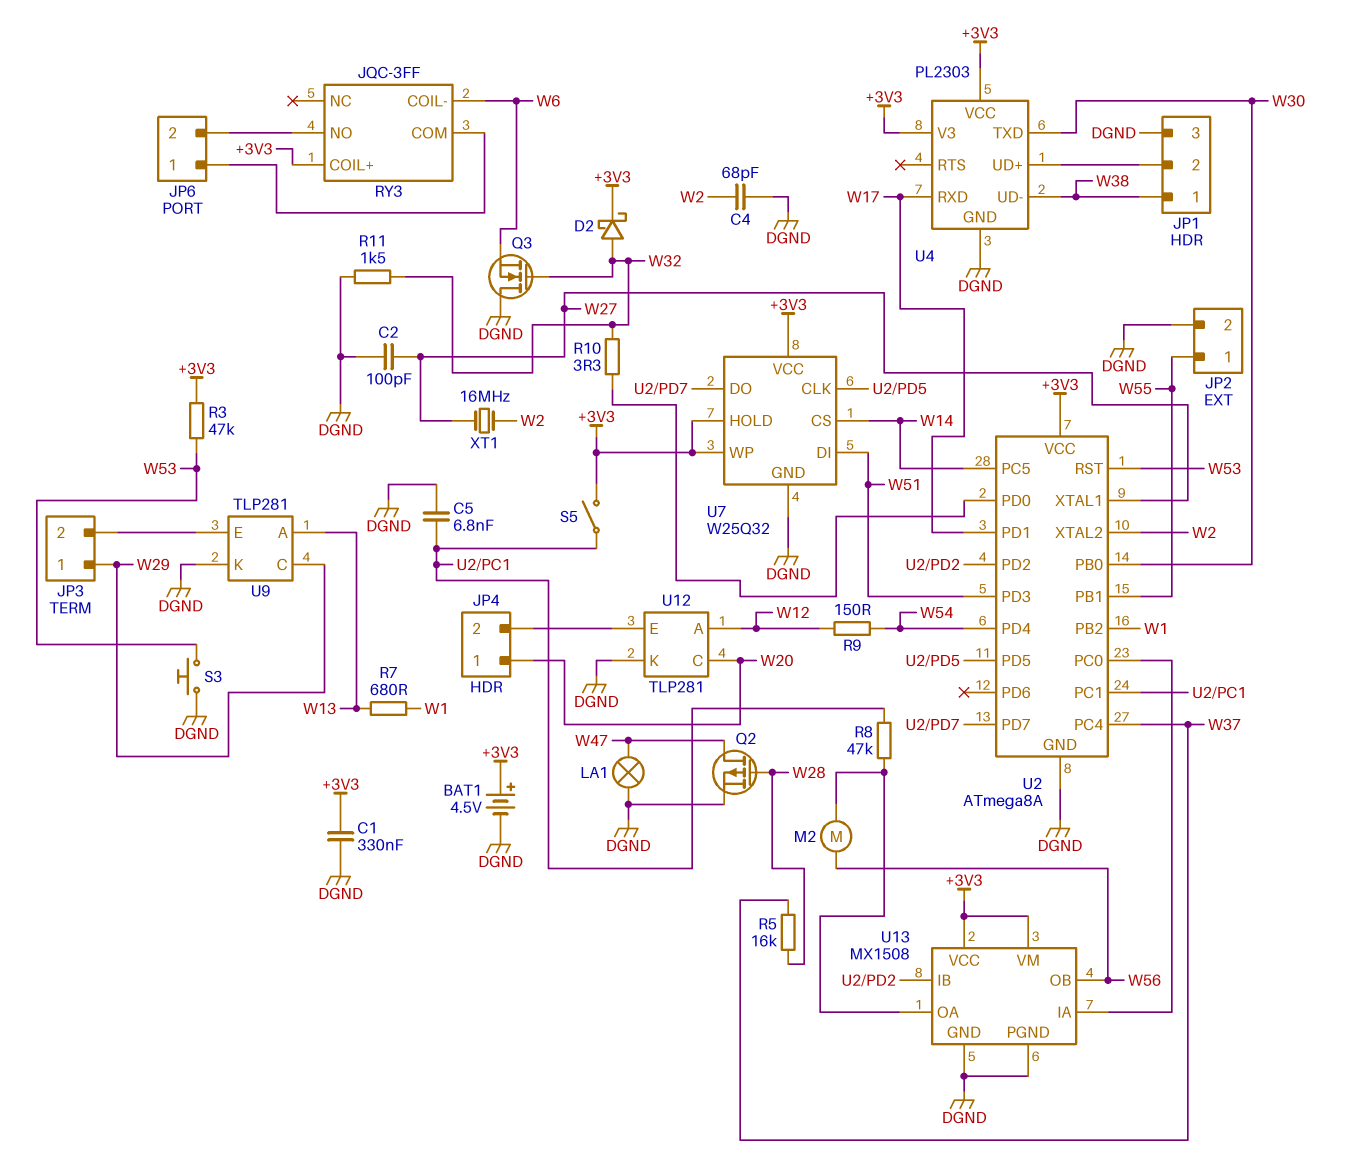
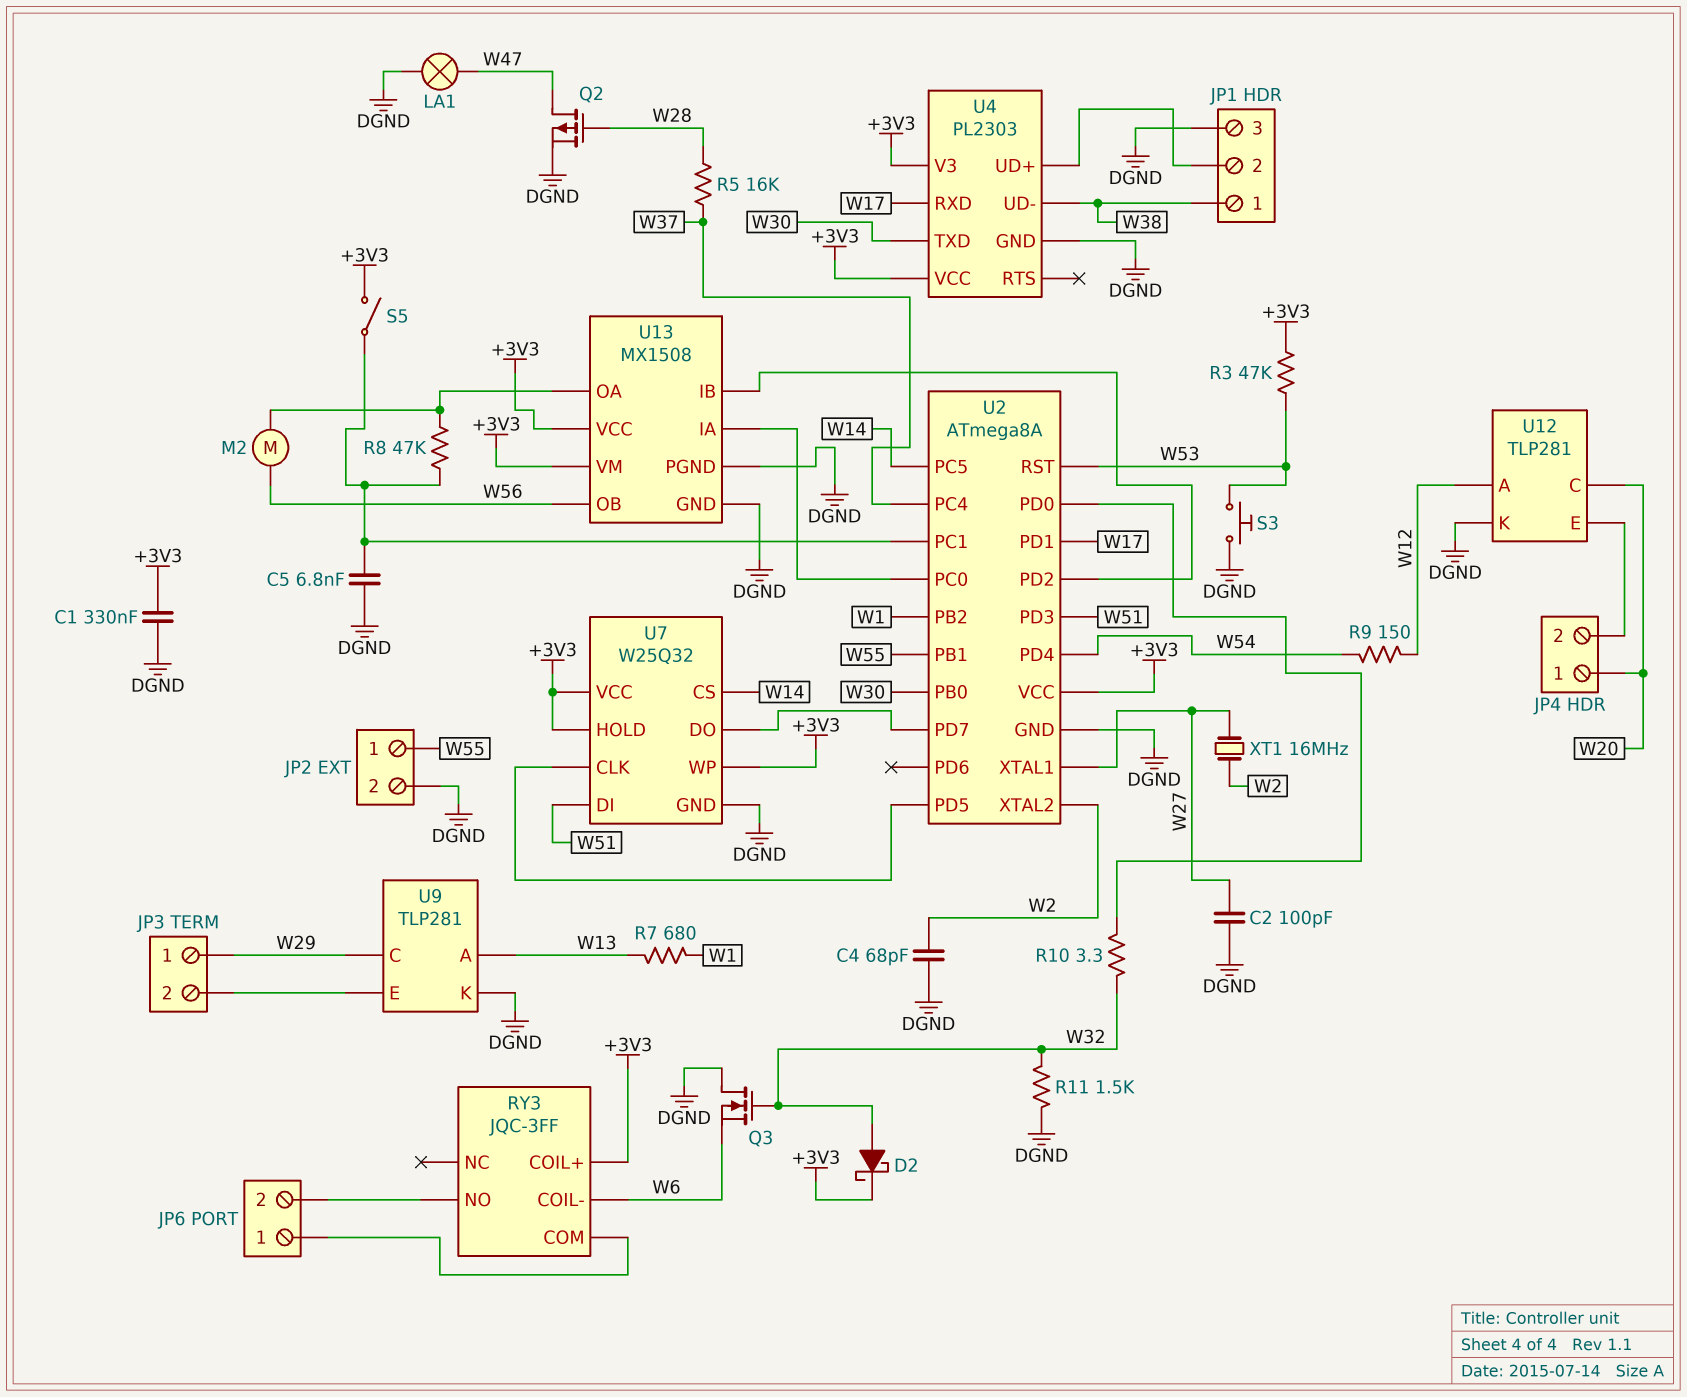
BAT1: 4.5V (plus +3V3, minus DGND) -> none

